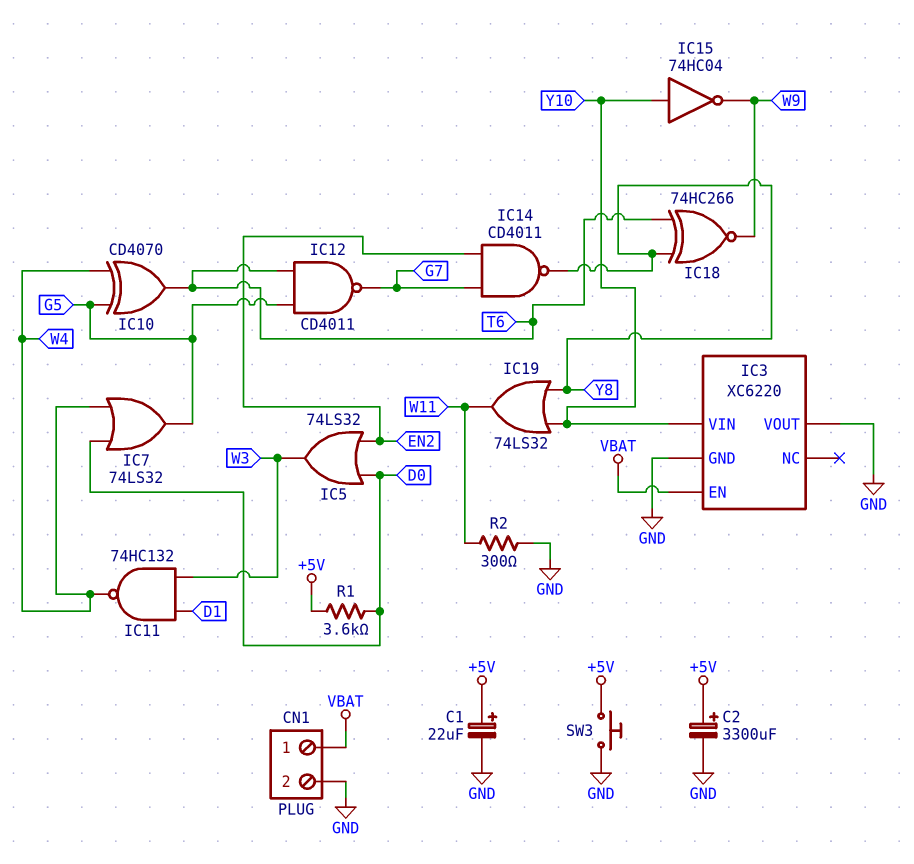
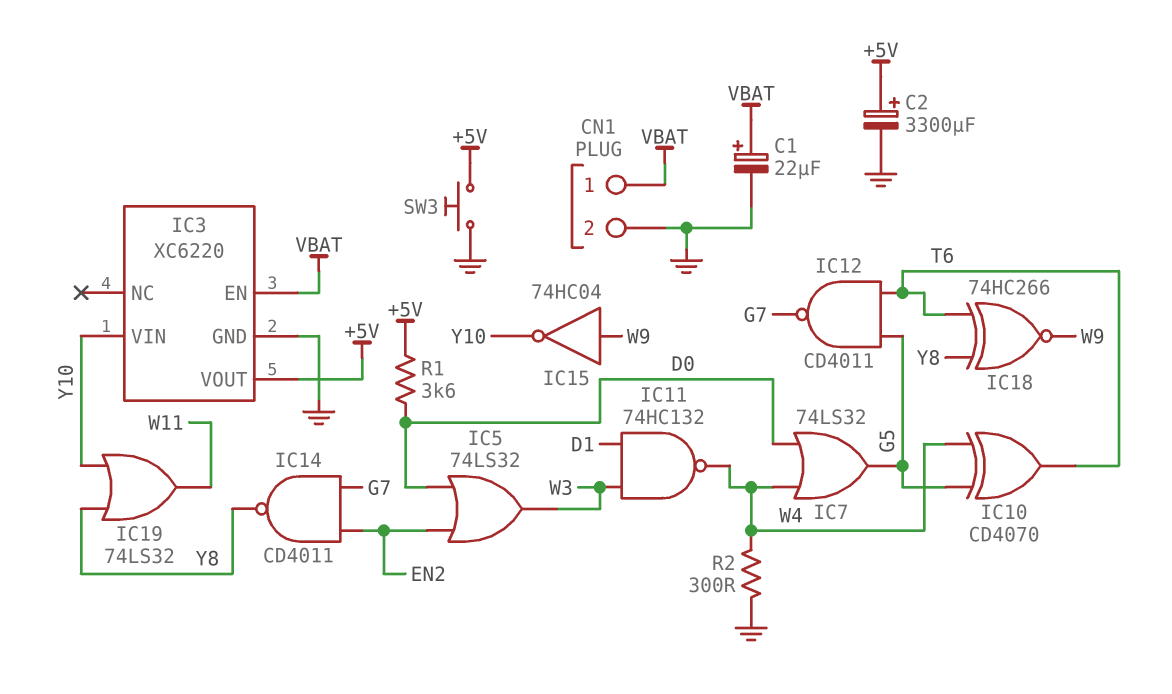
C1: 22uF (plus +5V, minus GND) -> 22uF (plus VBAT, minus GND)
IC3 pin VOUT: GND -> +5V
IC15: NOT 74HC04 (in Y10, out W9) -> NOT 74HC04 (in W9, out Y10)
R2: 300 (GND, W11) -> 300 (GND, W4)

